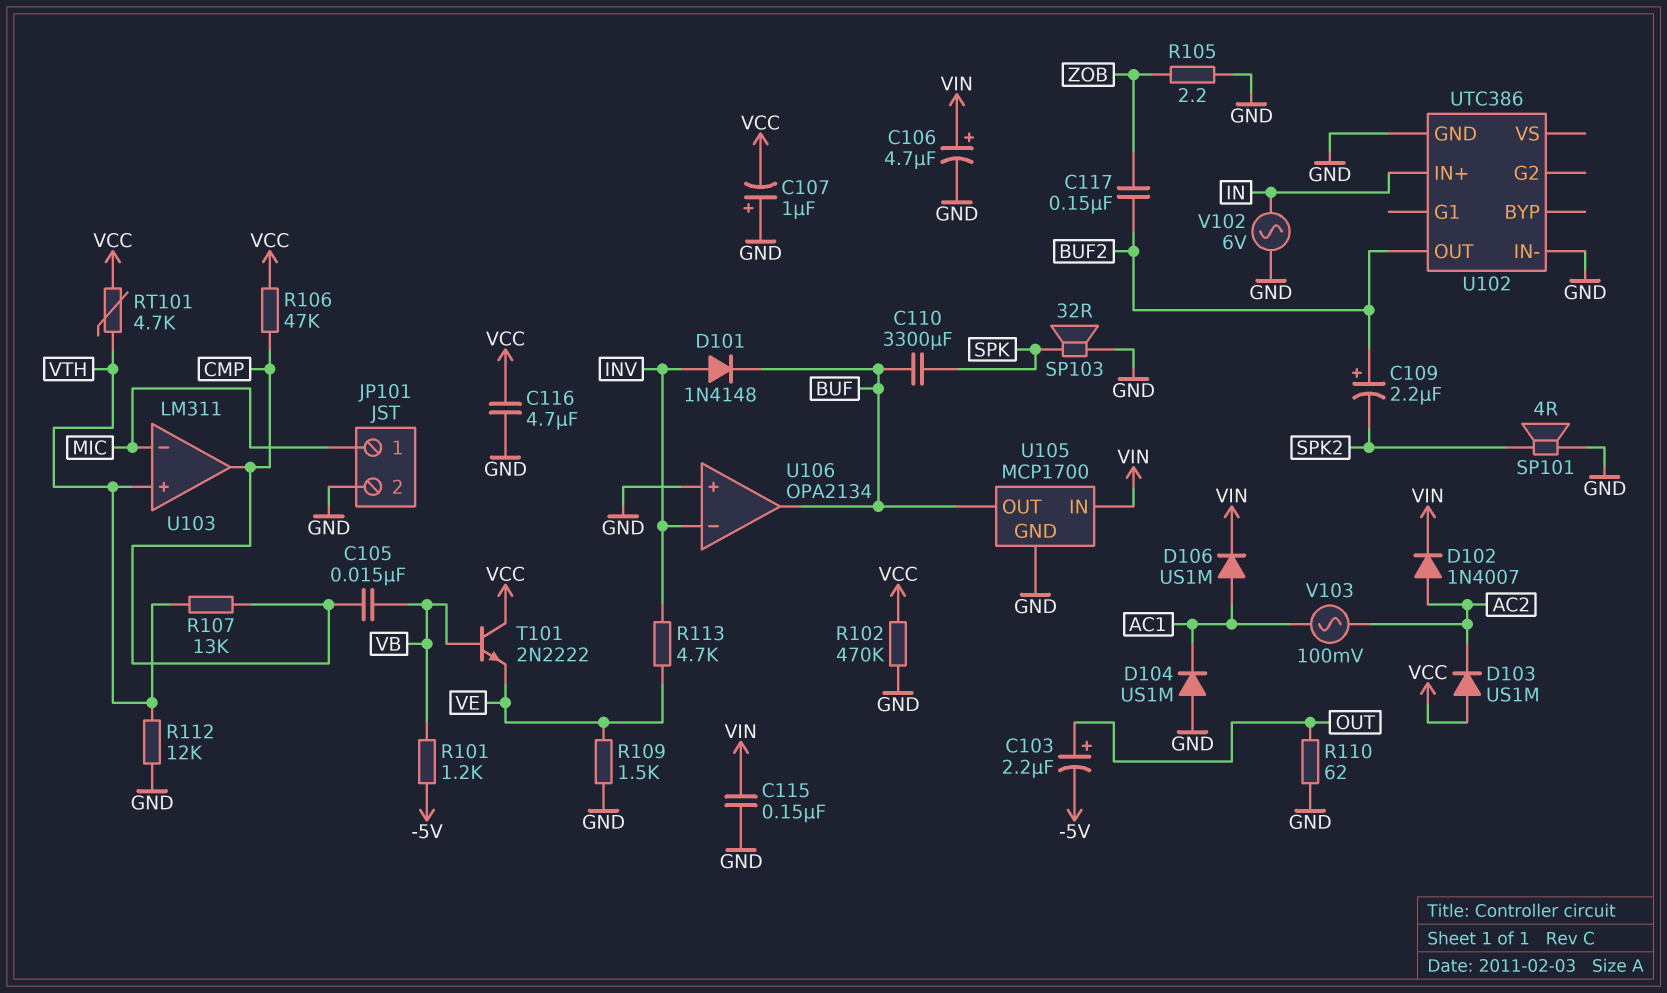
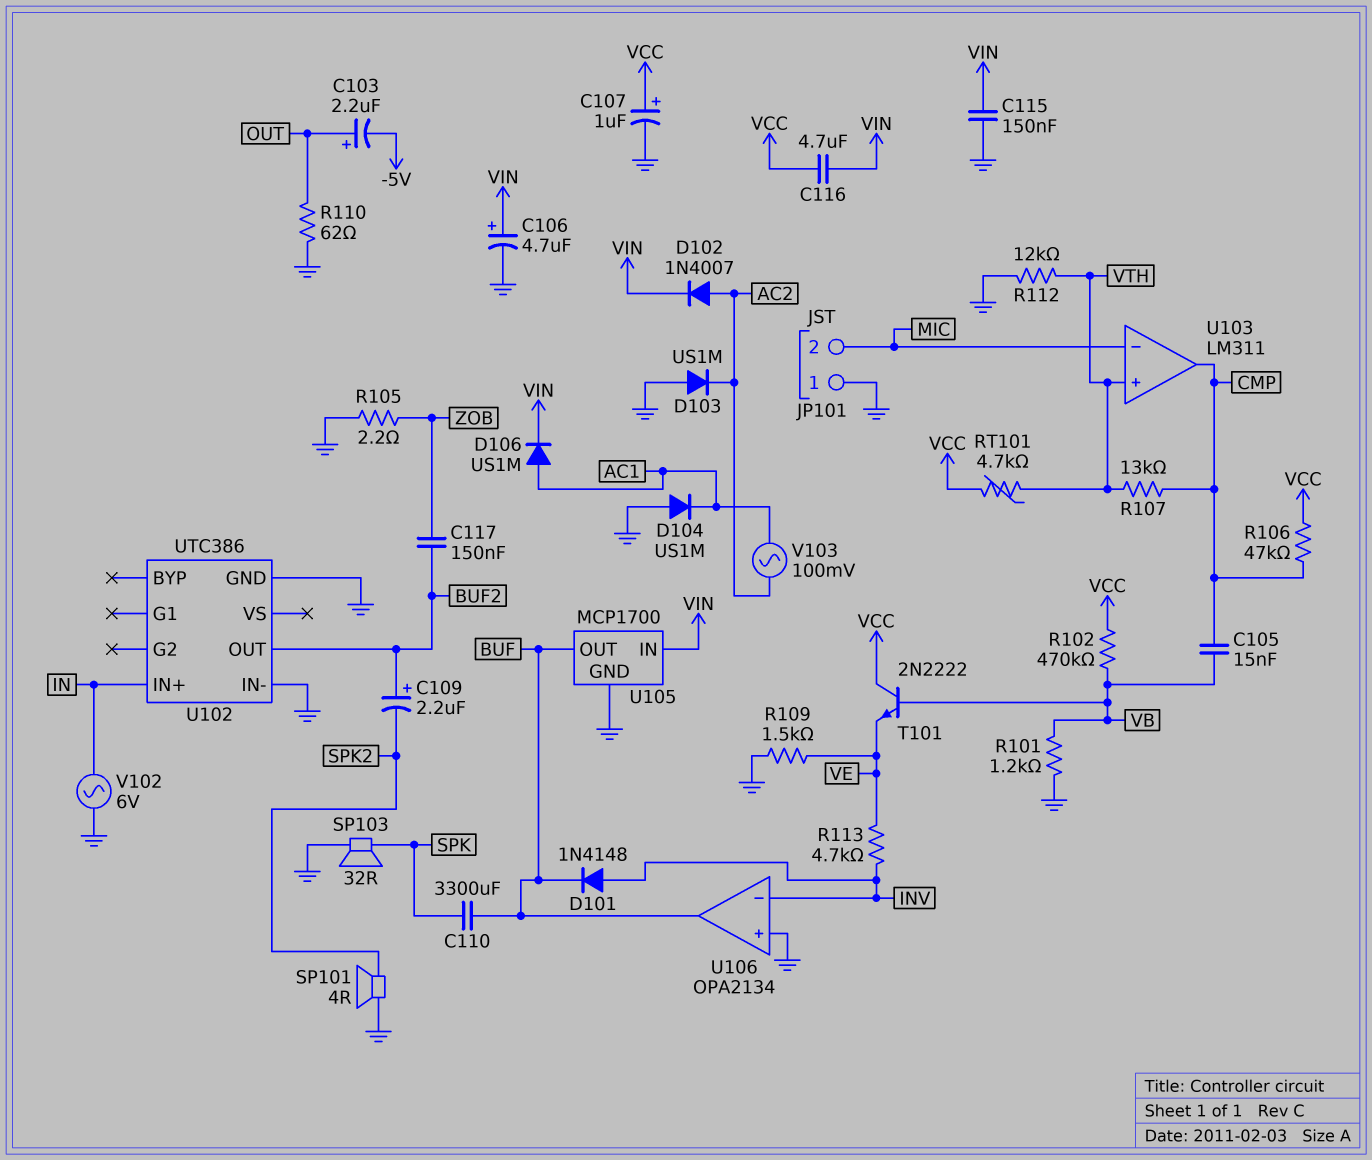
C107: 1uF (plus GND, minus VCC) -> 1uF (plus VCC, minus GND)
C116: 4.7uF (GND, VCC) -> 4.7uF (VCC, VIN)
D103: diode US1M (A VCC, K AC2) -> diode US1M (A GND, K AC2)
JP101 pin 1: MIC -> GND
JP101 pin 2: GND -> MIC
R101: 1.2k (-5V, VB) -> 1.2k (GND, VB)
R102: 470k (GND, VCC) -> 470k (VB, VCC)

